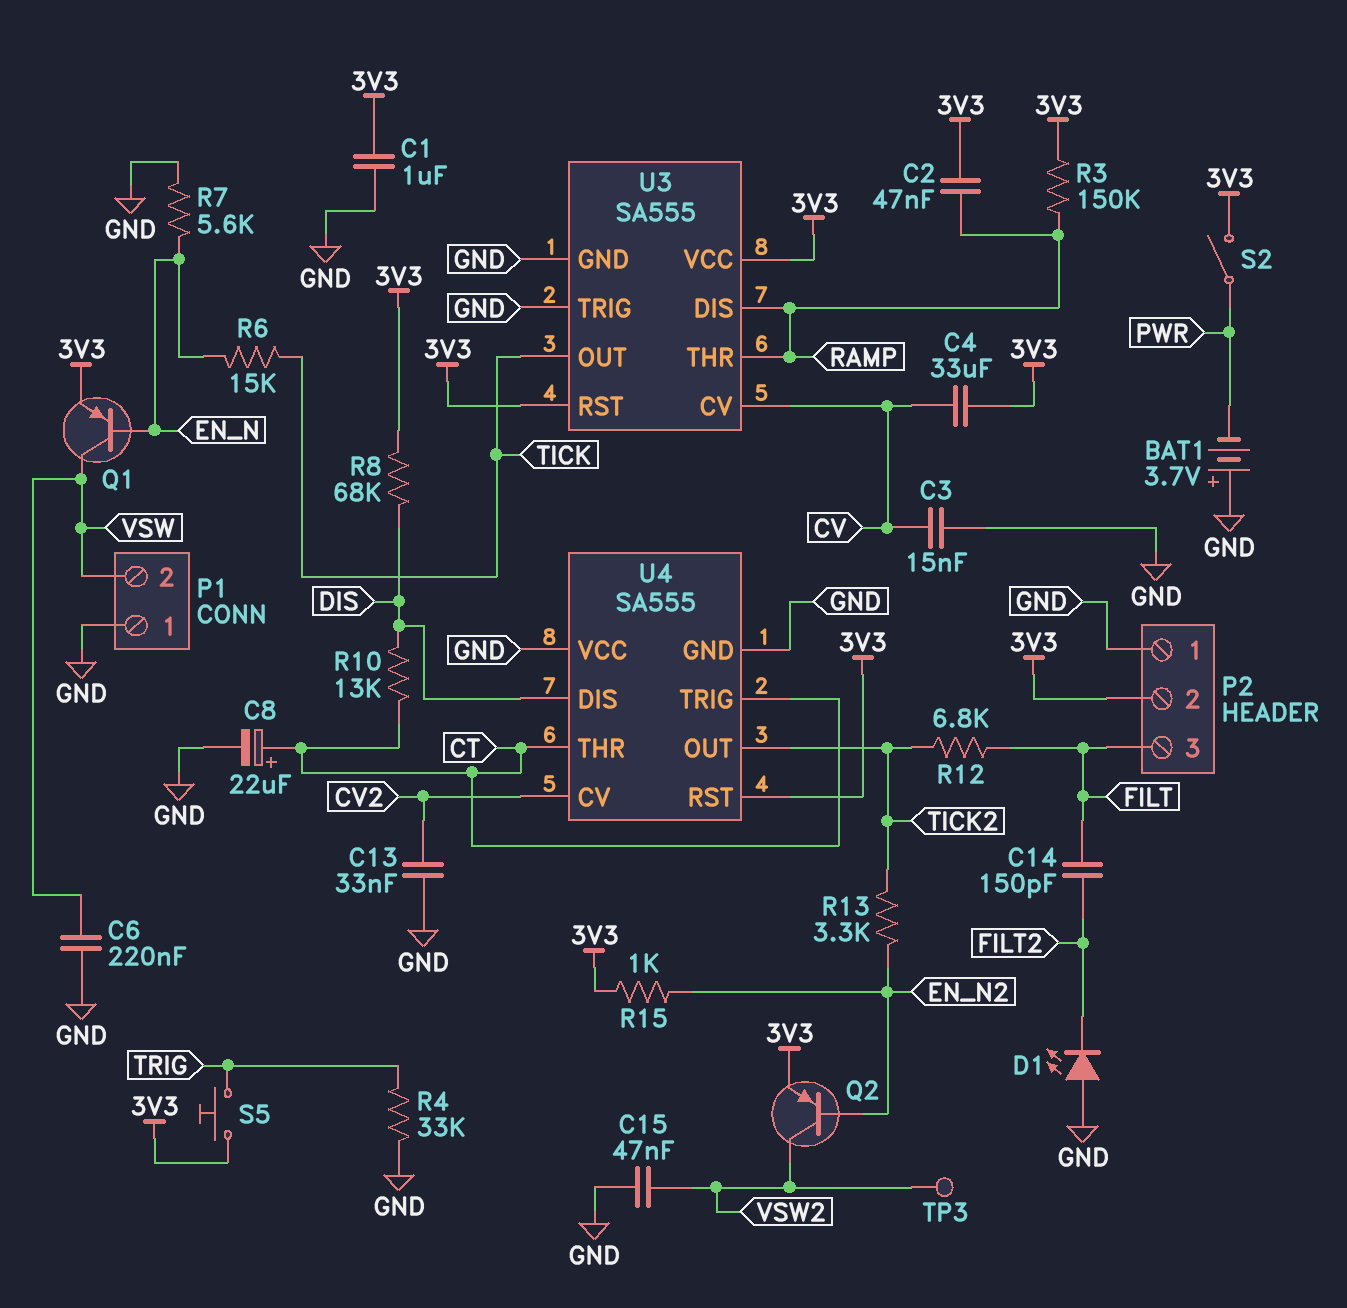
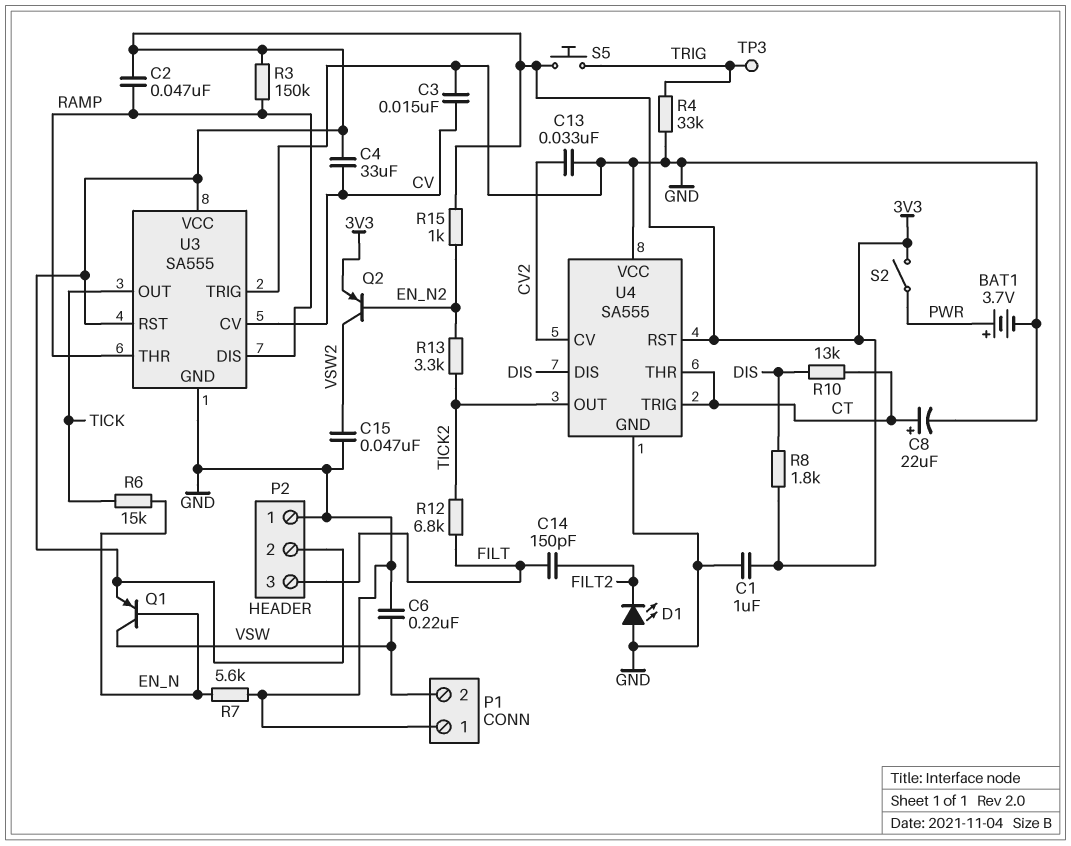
BAT1: 3.7V (plus GND, minus PWR) -> 3.7V (plus PWR, minus GND)
R8: 68k (3V3, DIS) -> 1.8k (3V3, DIS)
TP3: test point (VSW2) -> test point (TRIG)

